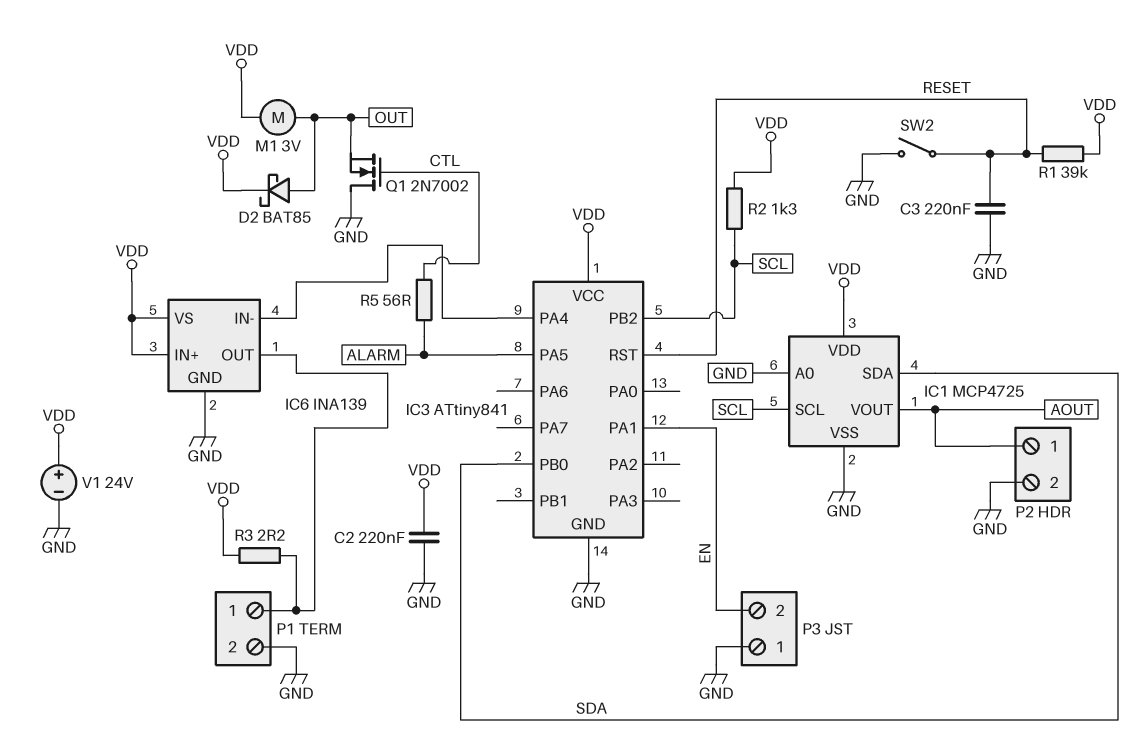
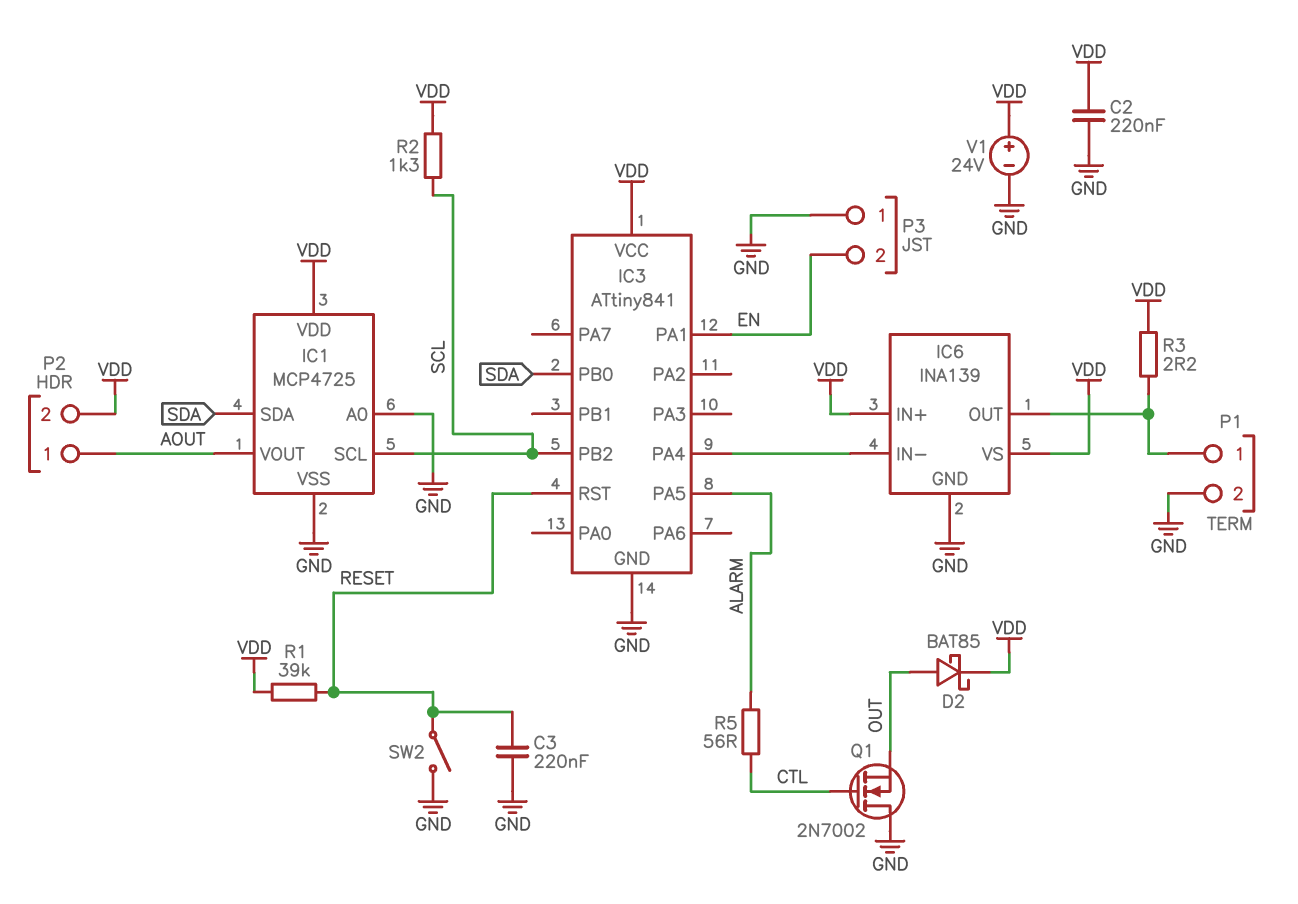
M1: motor 3V (OUT, VDD) -> none
P2 pin 2: GND -> VDD

